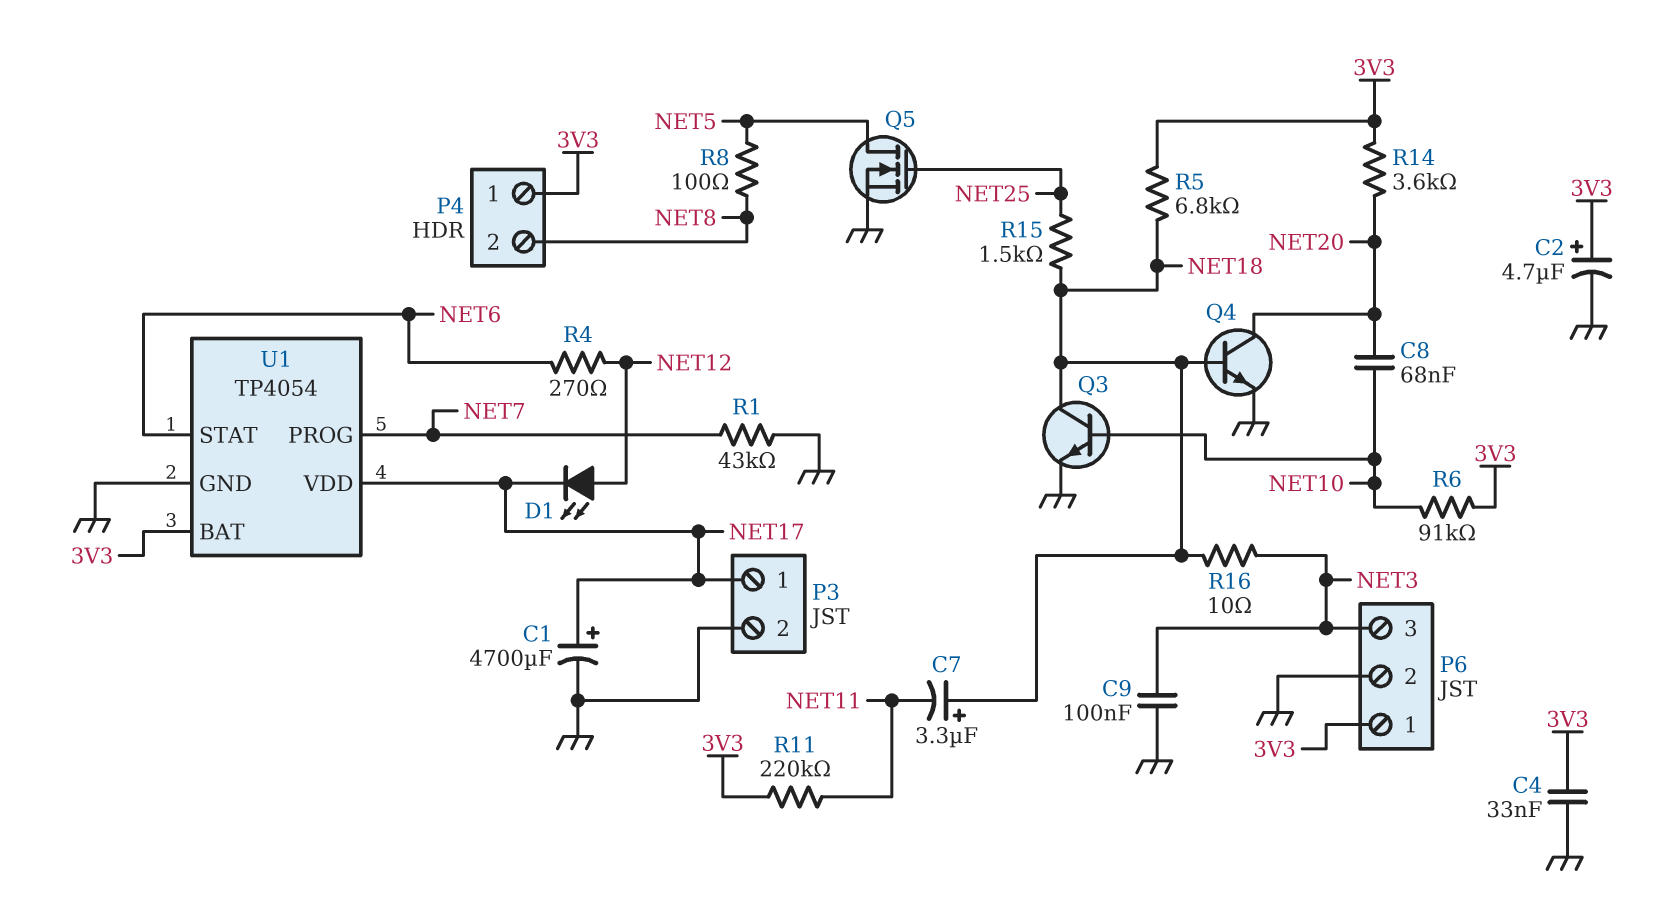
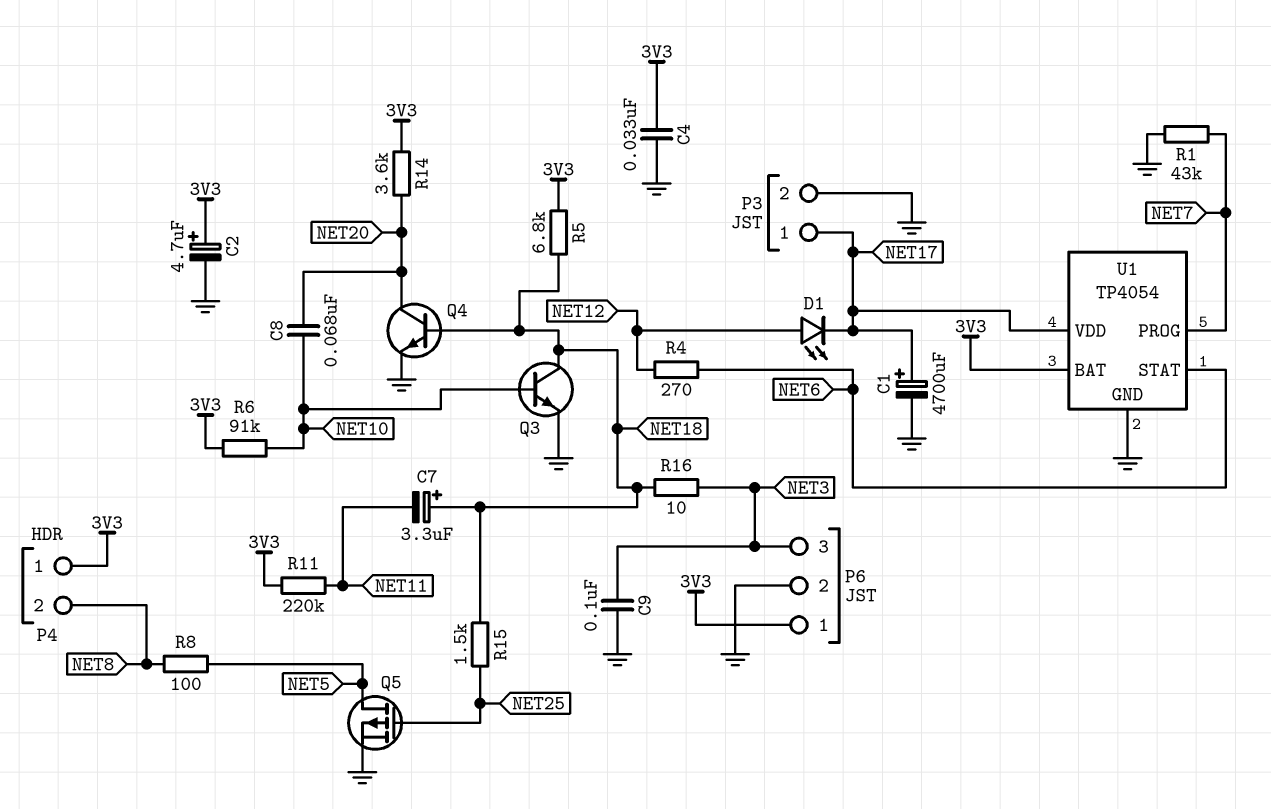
Q5: NMOS (G NET25, D NET5, S GND) -> PMOS (G NET25, D NET5, S GND)

